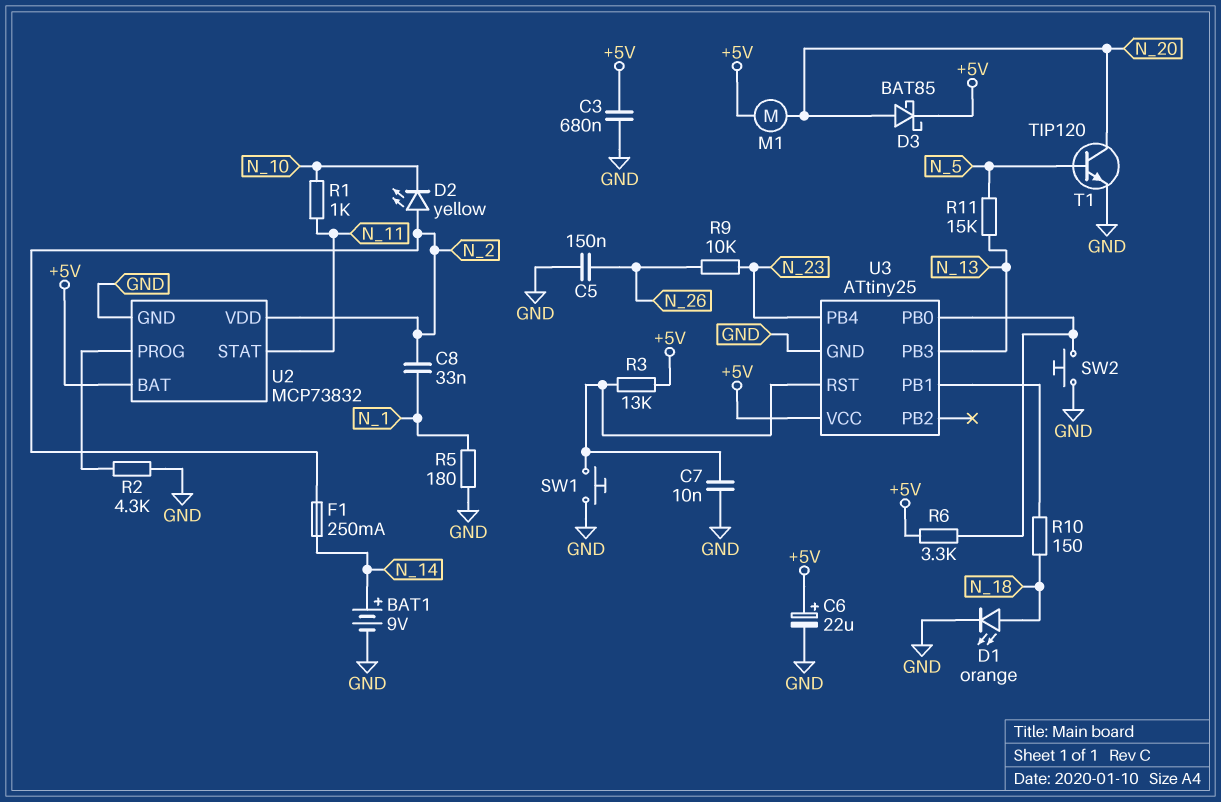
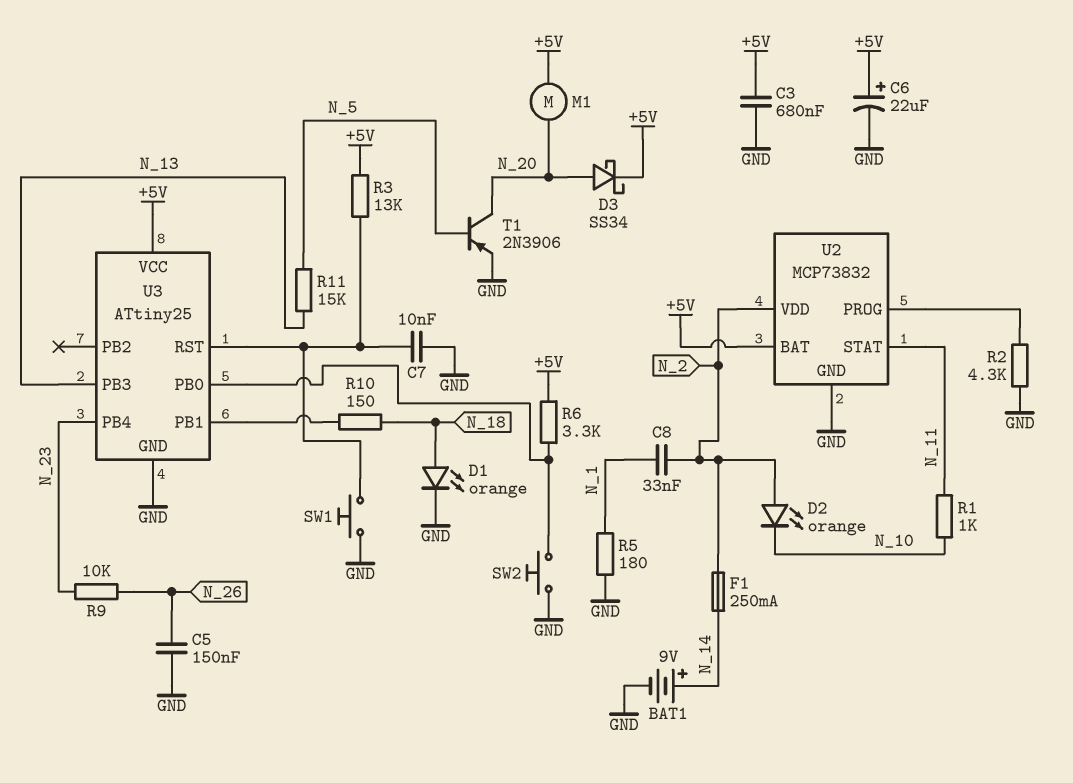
D2: LED yellow (A N_2, K N_10) -> LED orange (A N_2, K N_10)
D3: schottky BAT85 (A N_20, K +5V) -> schottky SS34 (A N_20, K +5V)
T1: NPN TIP120 (B N_5, C N_20, E GND) -> PNP 2N3906 (B N_5, C N_20, E GND)

